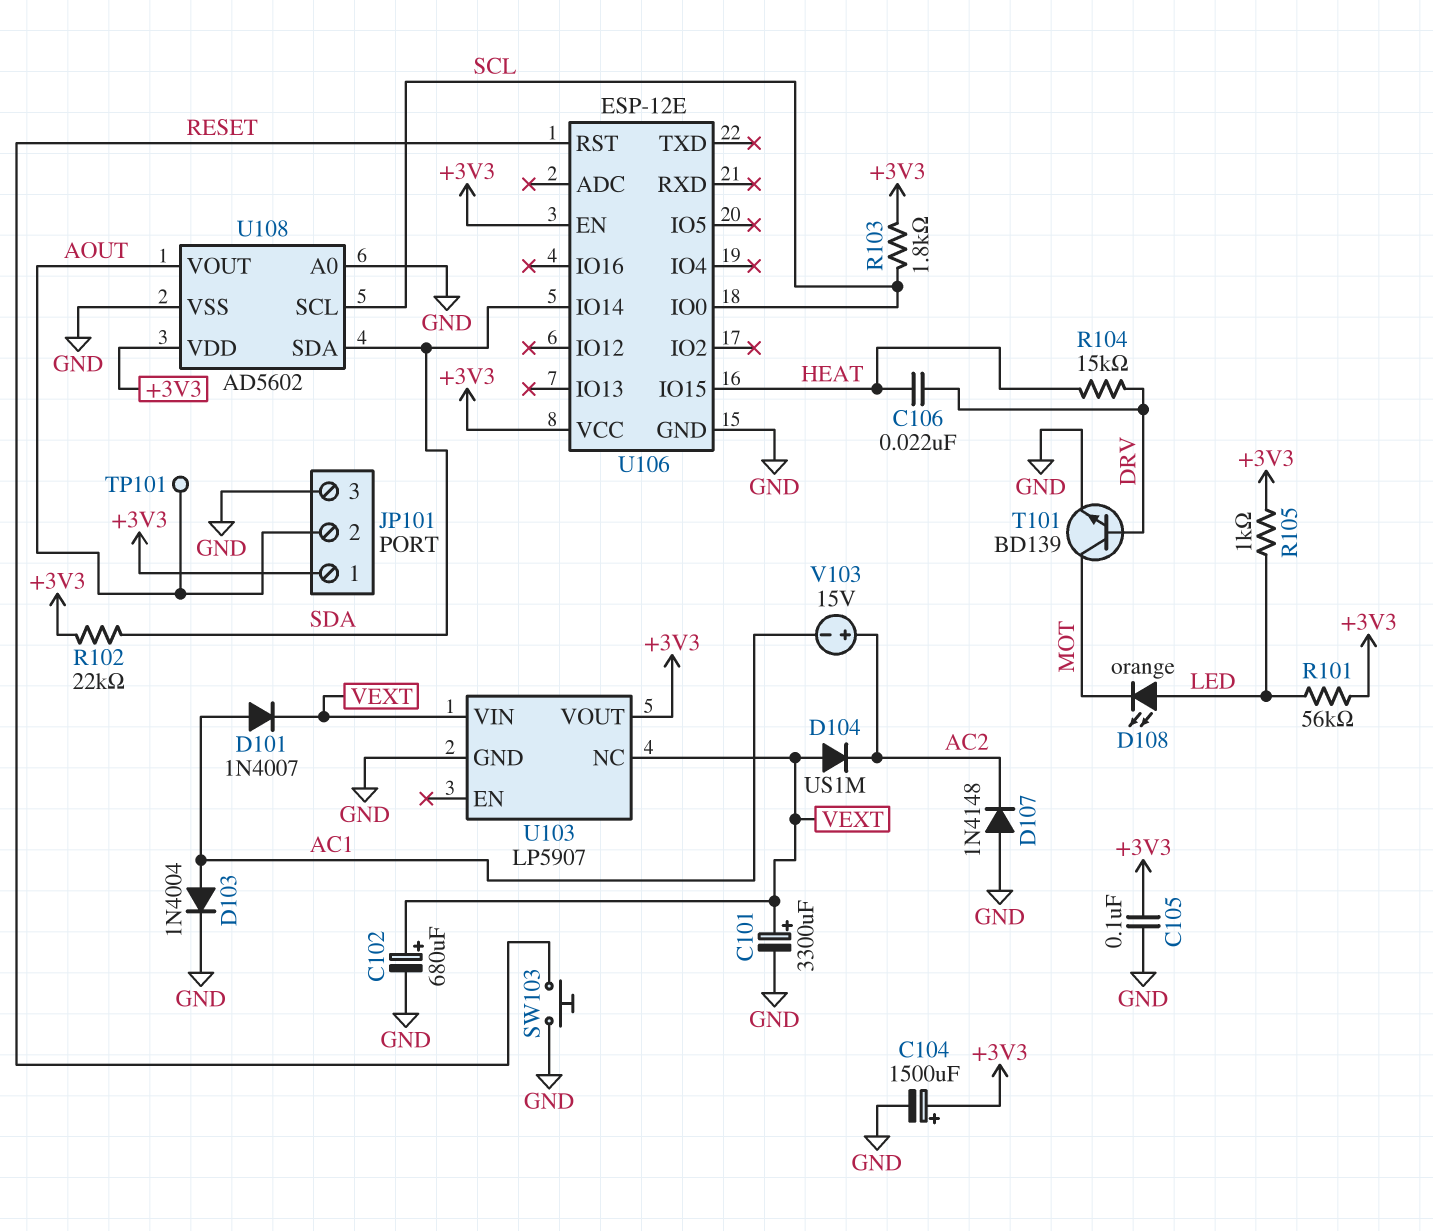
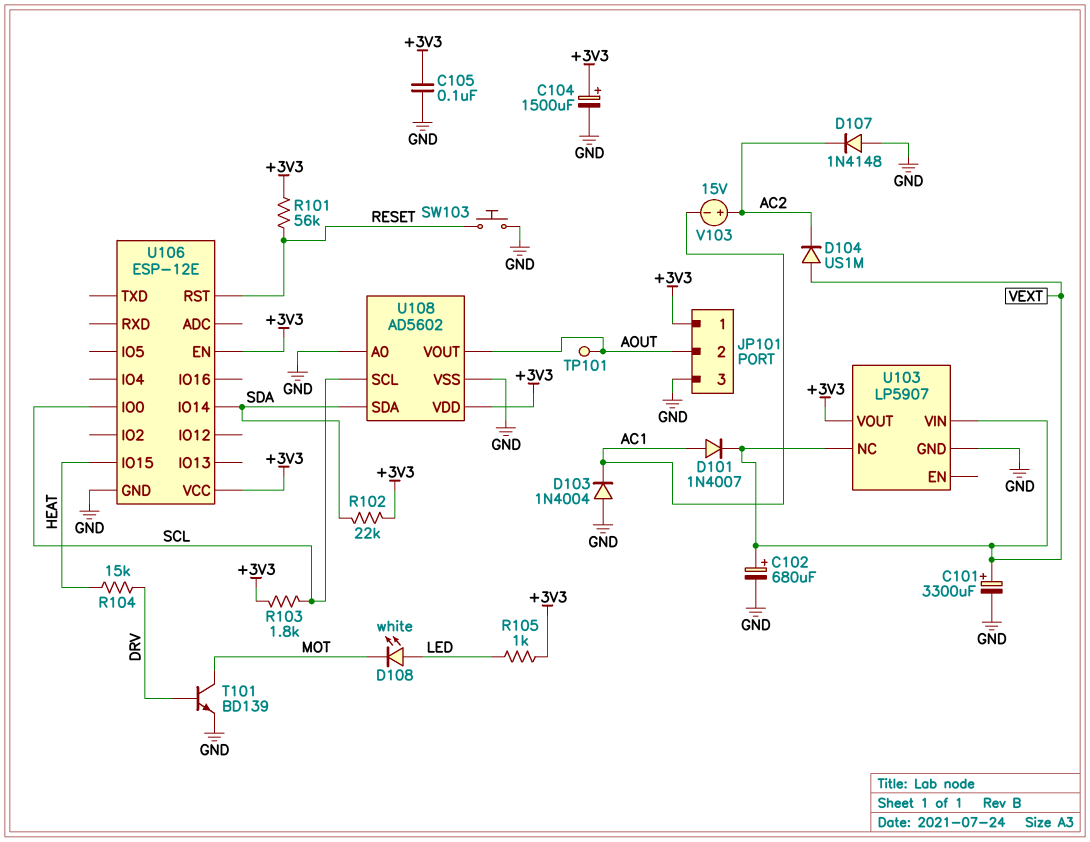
C106: 22nF (DRV, HEAT) -> none
D103: diode 1N4004 (A AC1, K GND) -> diode 1N4004 (A GND, K AC1)
D108: LED orange (A LED, K MOT) -> LED white (A LED, K MOT)
R101: 56k (+3V3, LED) -> 56k (+3V3, RESET)

